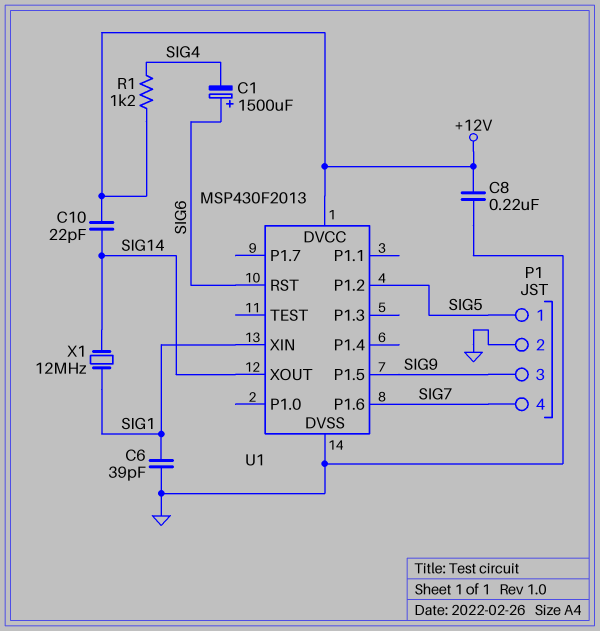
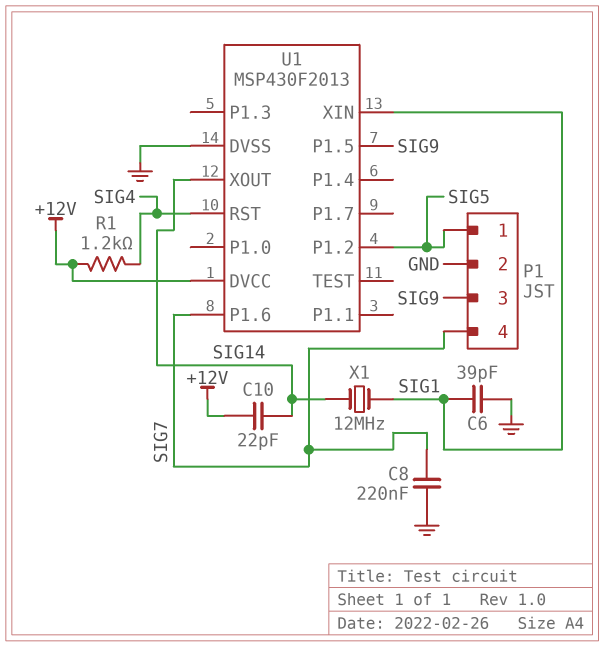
C1: 1500uF (plus SIG6, minus SIG4) -> none
C8: 220nF (+12V, GND) -> 220nF (GND, SIG7)
U1 pin RST: SIG6 -> SIG4

